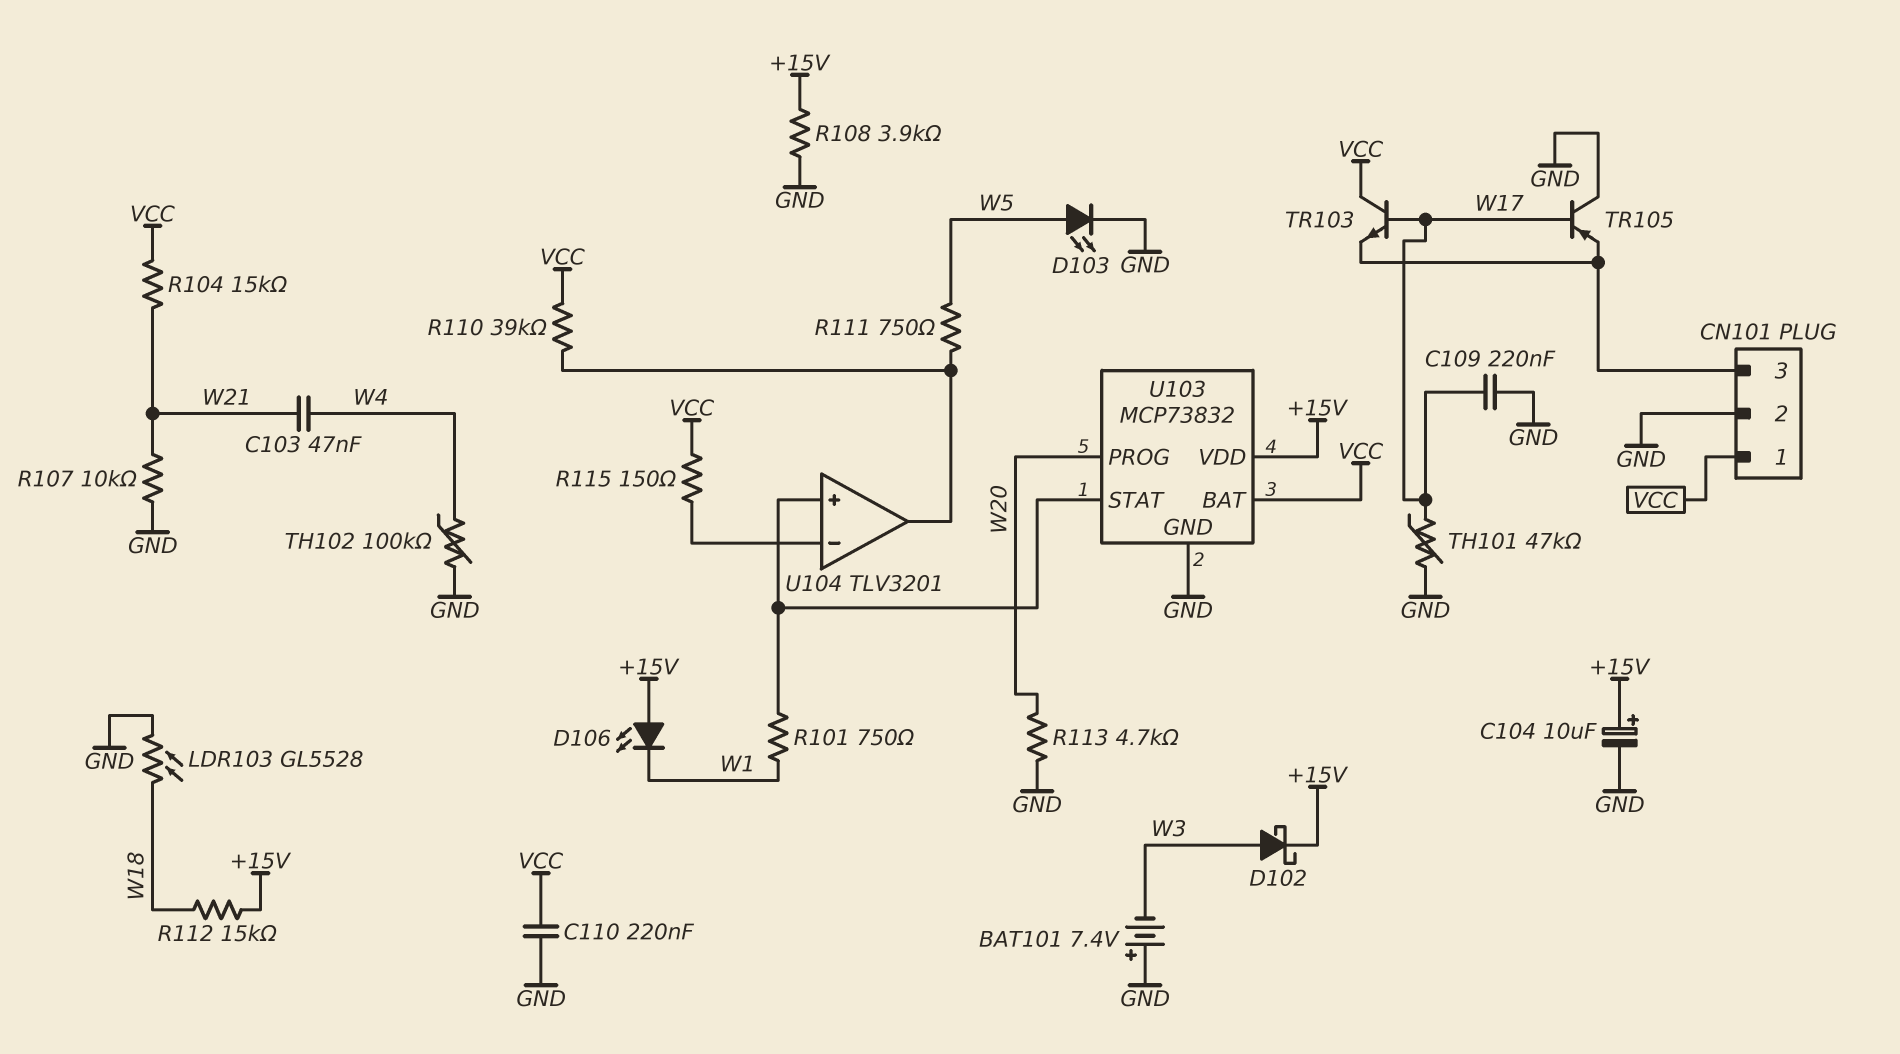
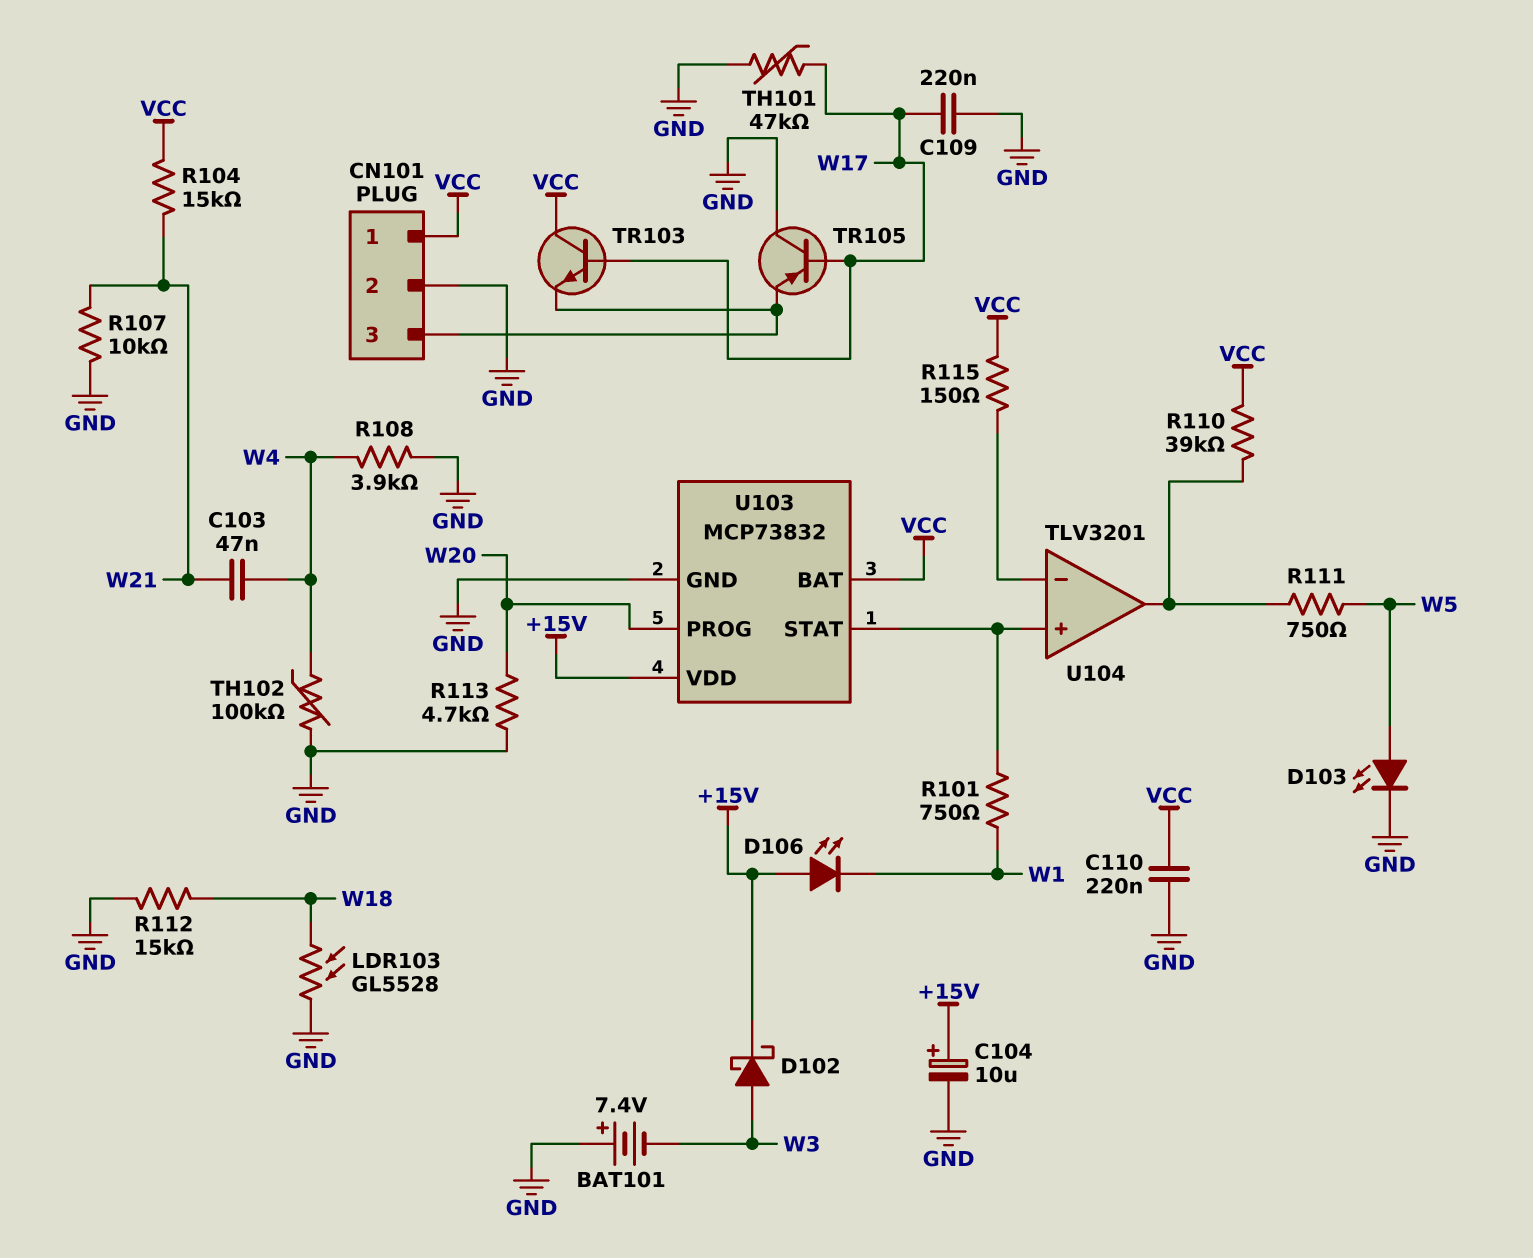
R108: 3.9k (+15V, GND) -> 3.9k (GND, W4)
R112: 15k (+15V, W18) -> 15k (GND, W18)

